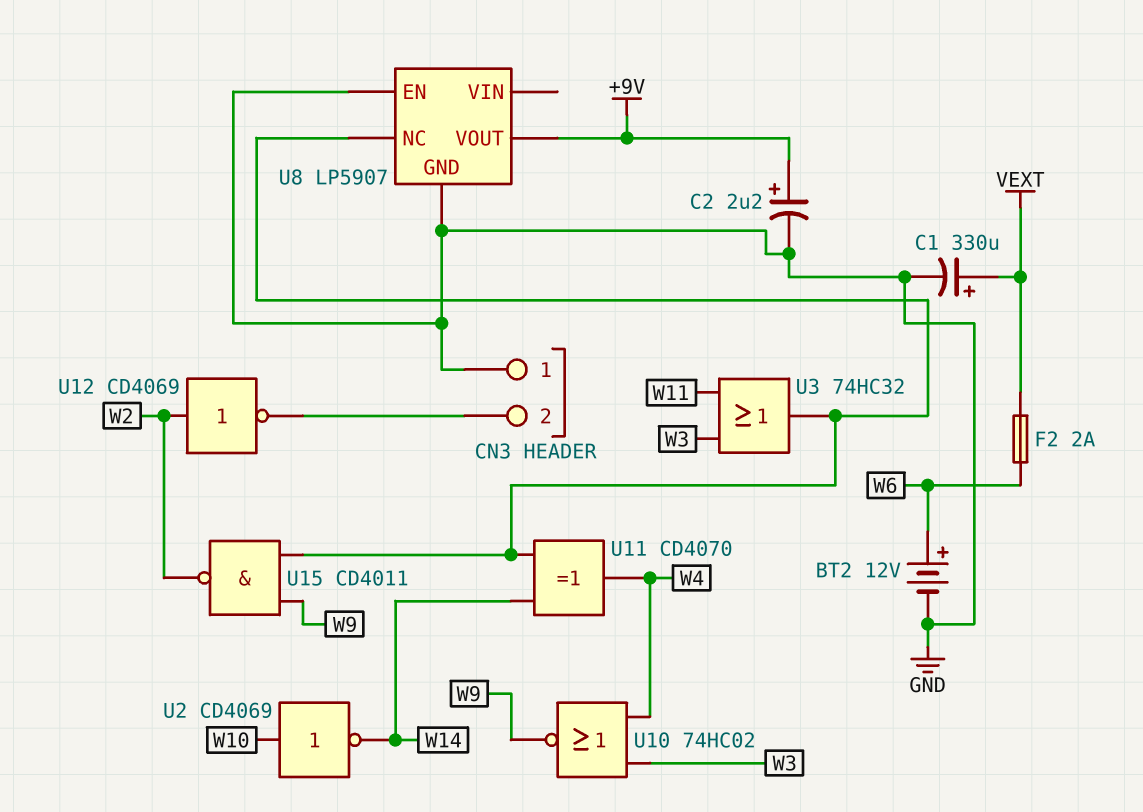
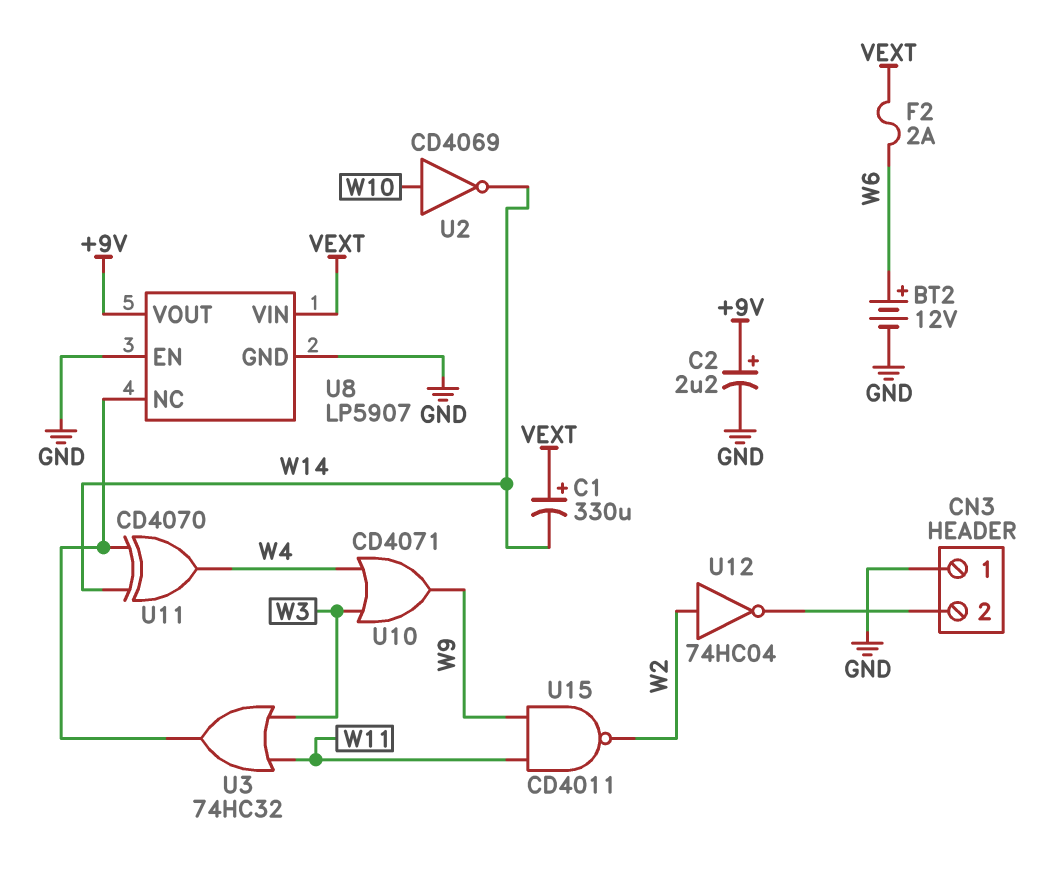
C1: 330uF (plus VEXT, minus GND) -> 330uF (plus VEXT, minus W14)
U8 pin VIN: none -> VEXT
U10: NOR 74HC02 (in W3, in W4, out W9) -> OR CD4071 (in W3, in W4, out W9)
U12: NOT CD4069 (in W2, out CN3/2) -> NOT 74HC04 (in W2, out CN3/2)
U15: NAND CD4011 (in U8/NC, in W9, out W2) -> NAND CD4011 (in W9, in W11, out W2)

